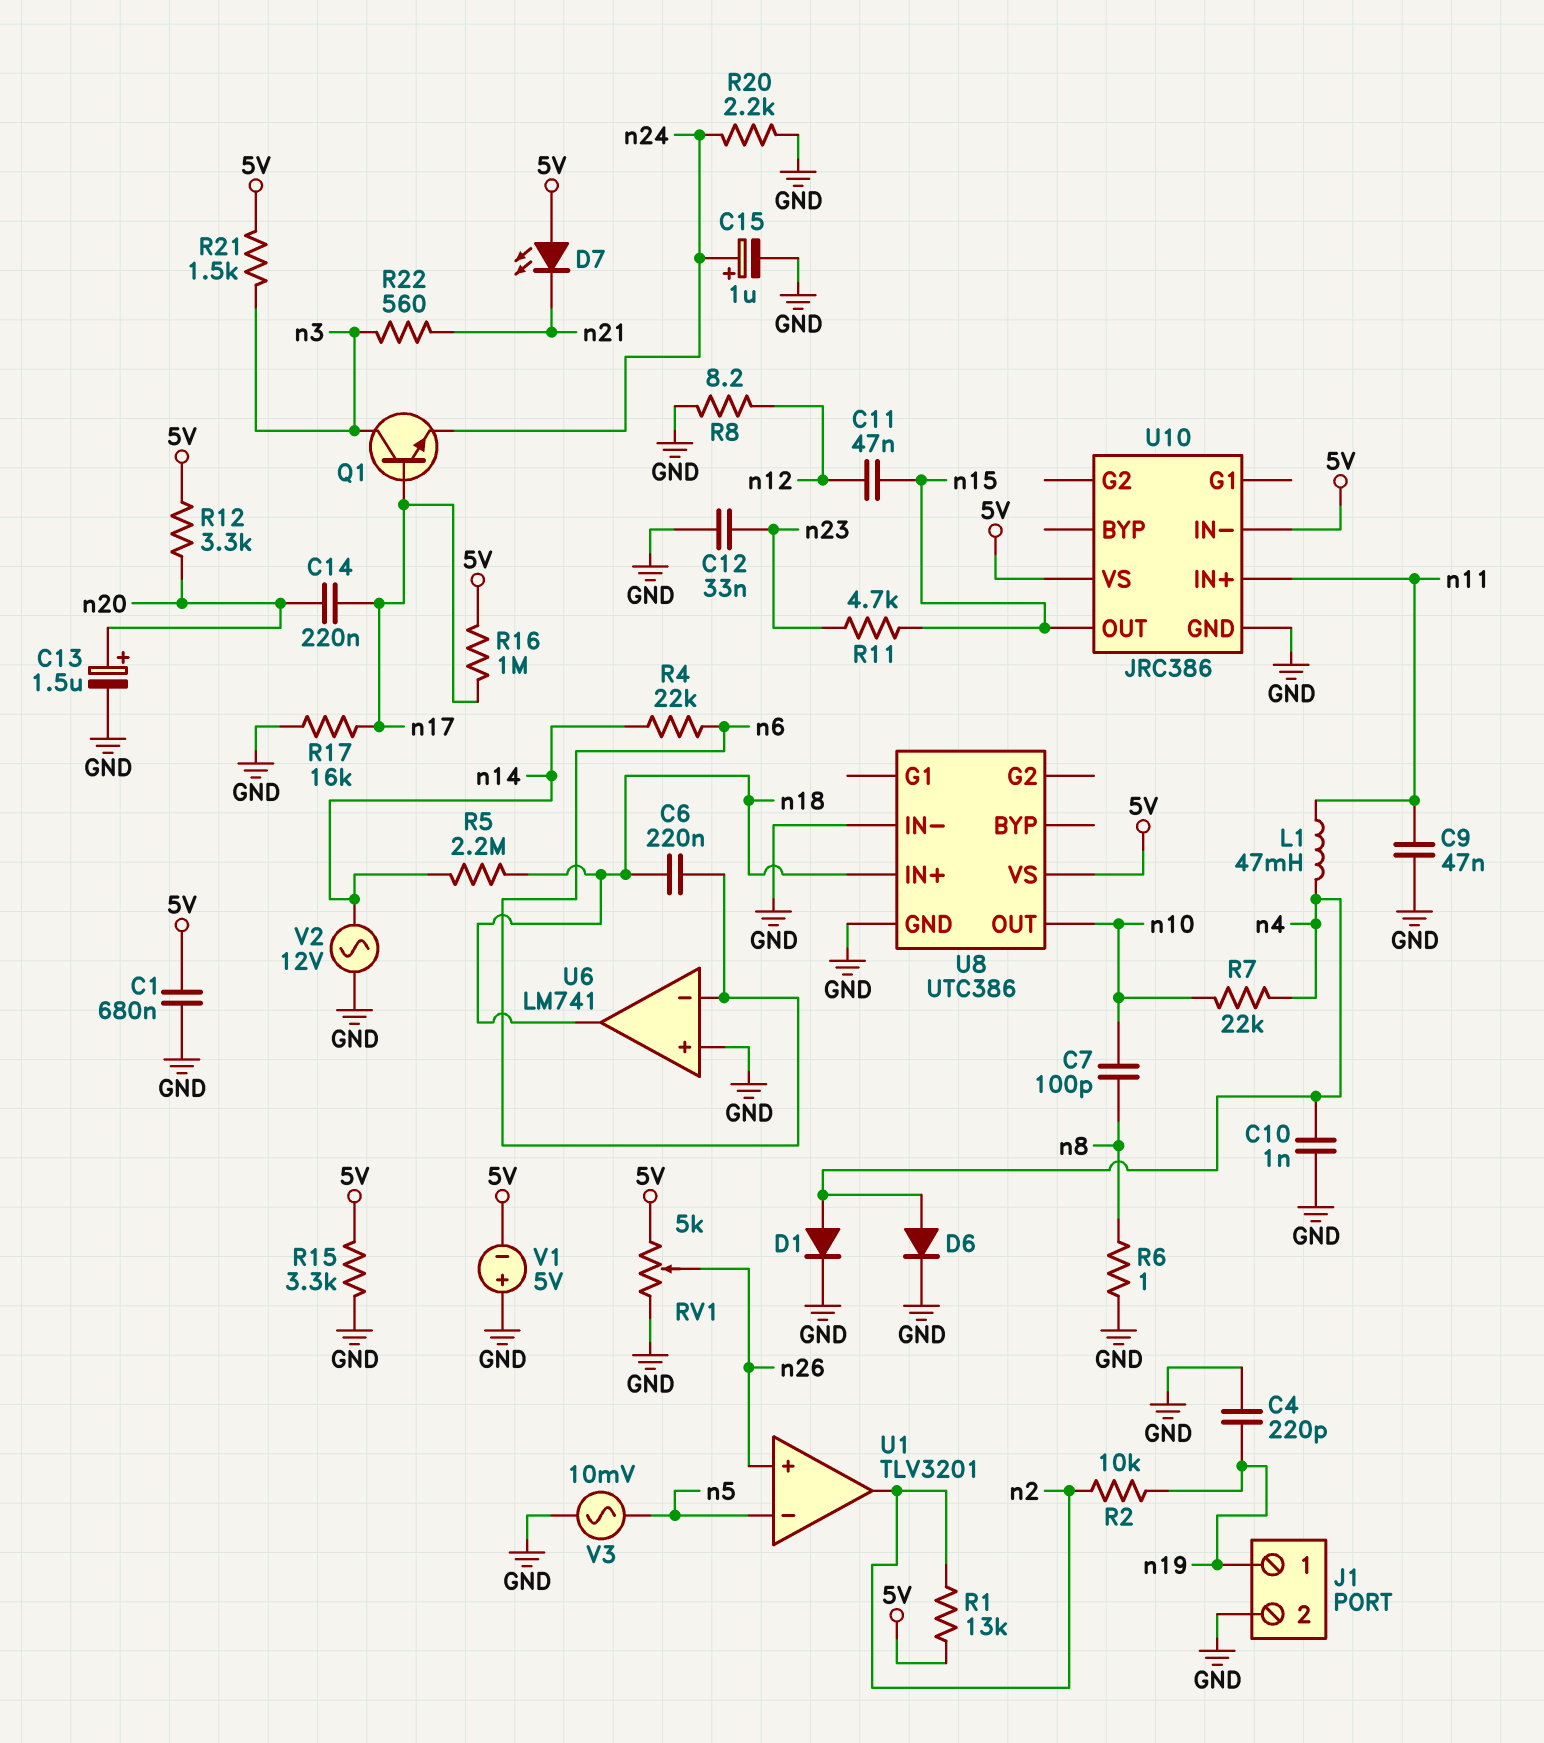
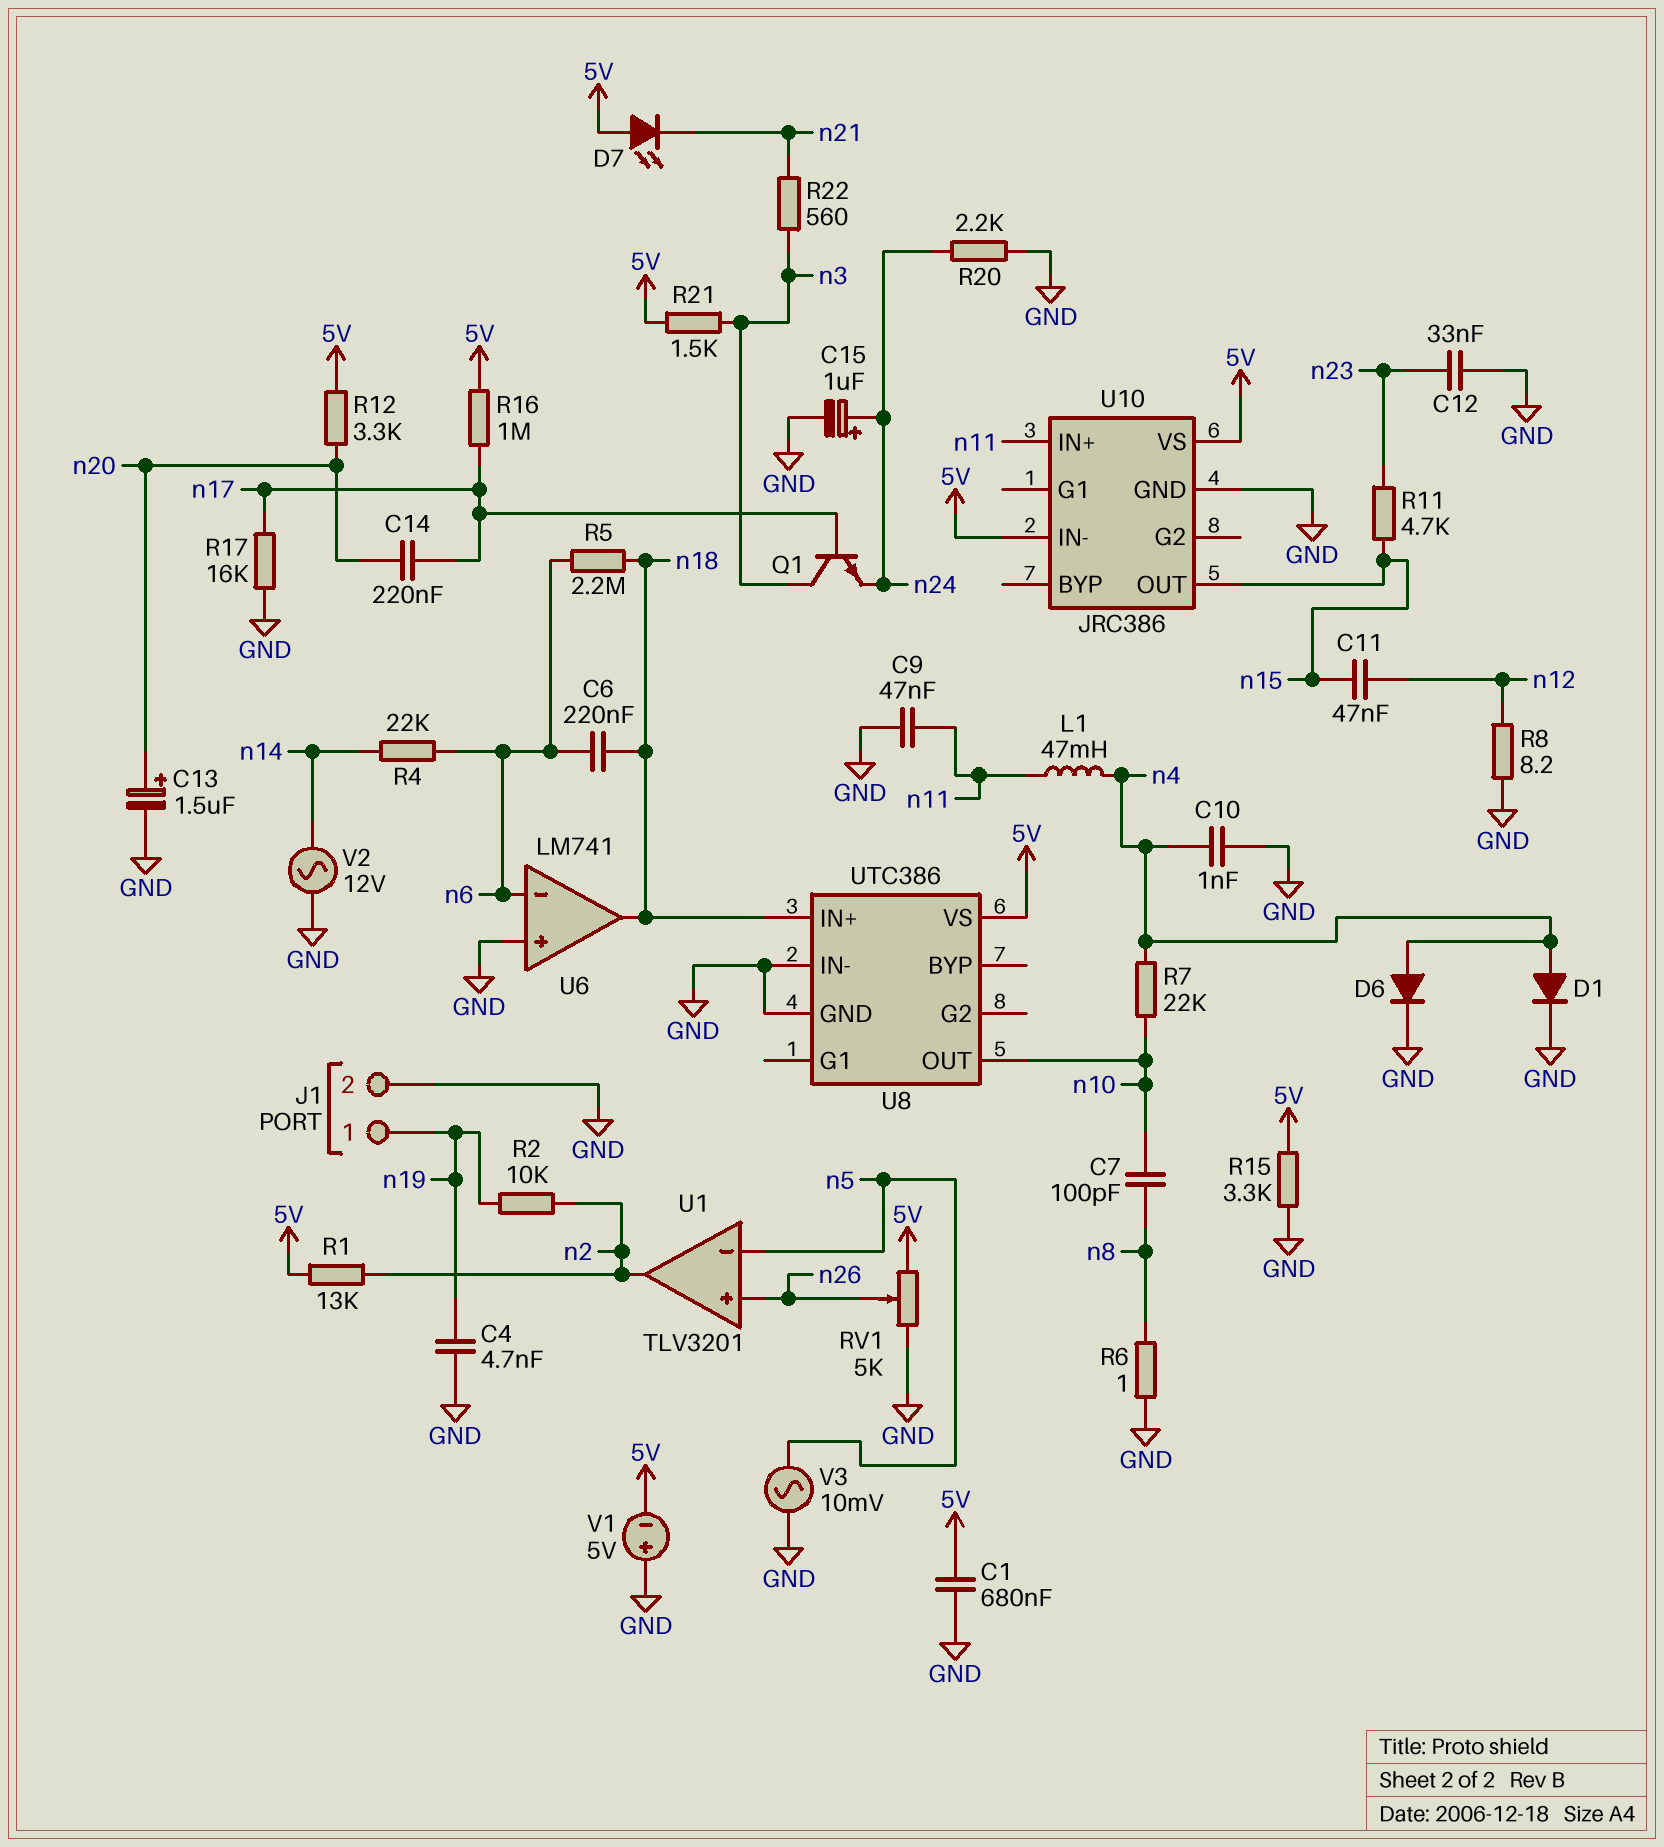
C4: 220pF (GND, n19) -> 4.7nF (GND, n19)
R5: 2.2M (n14, n18) -> 2.2M (n6, n18)

